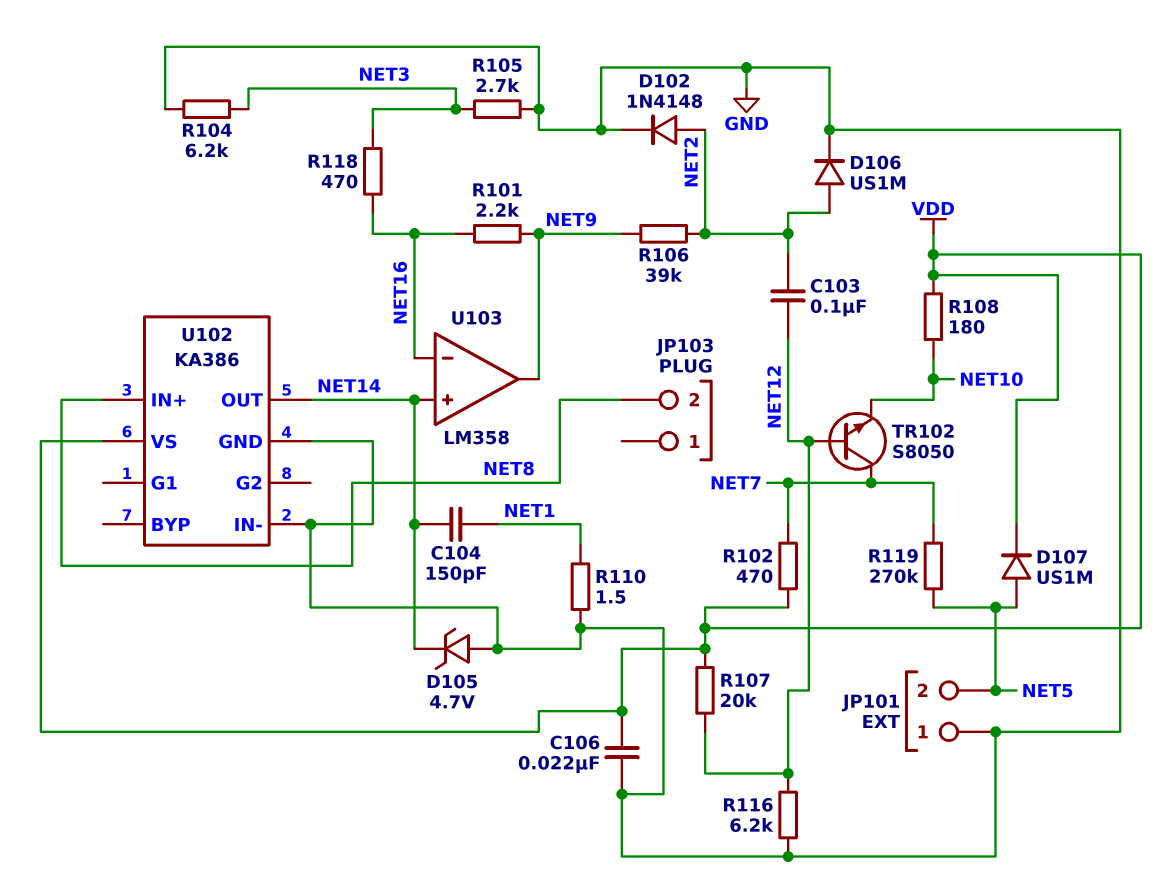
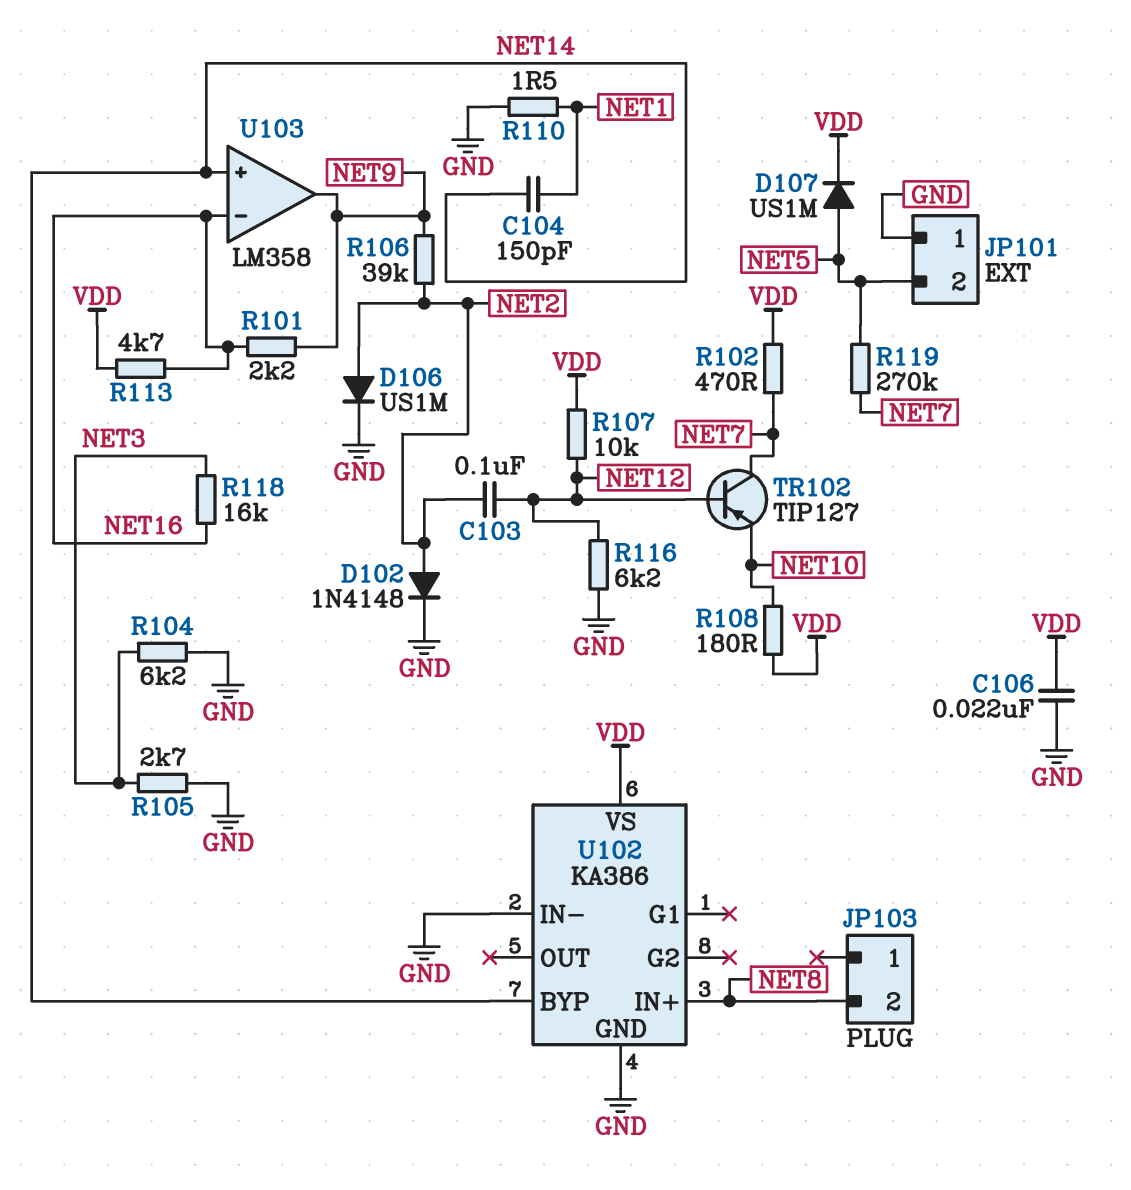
D105: zener 4.7V (A GND, K NET14) -> none
R107: 20k (NET12, VDD) -> 10k (NET12, VDD)
R113: none -> 4.7k (NET16, VDD)
R118: 470 (NET3, NET16) -> 16k (NET3, NET16)
TR102: NPN S8050 (B NET12, C NET7, E NET10) -> PNP TIP127 (B NET12, C NET7, E NET10)
U102 pin BYP: none -> NET14
U102 pin OUT: NET14 -> none

